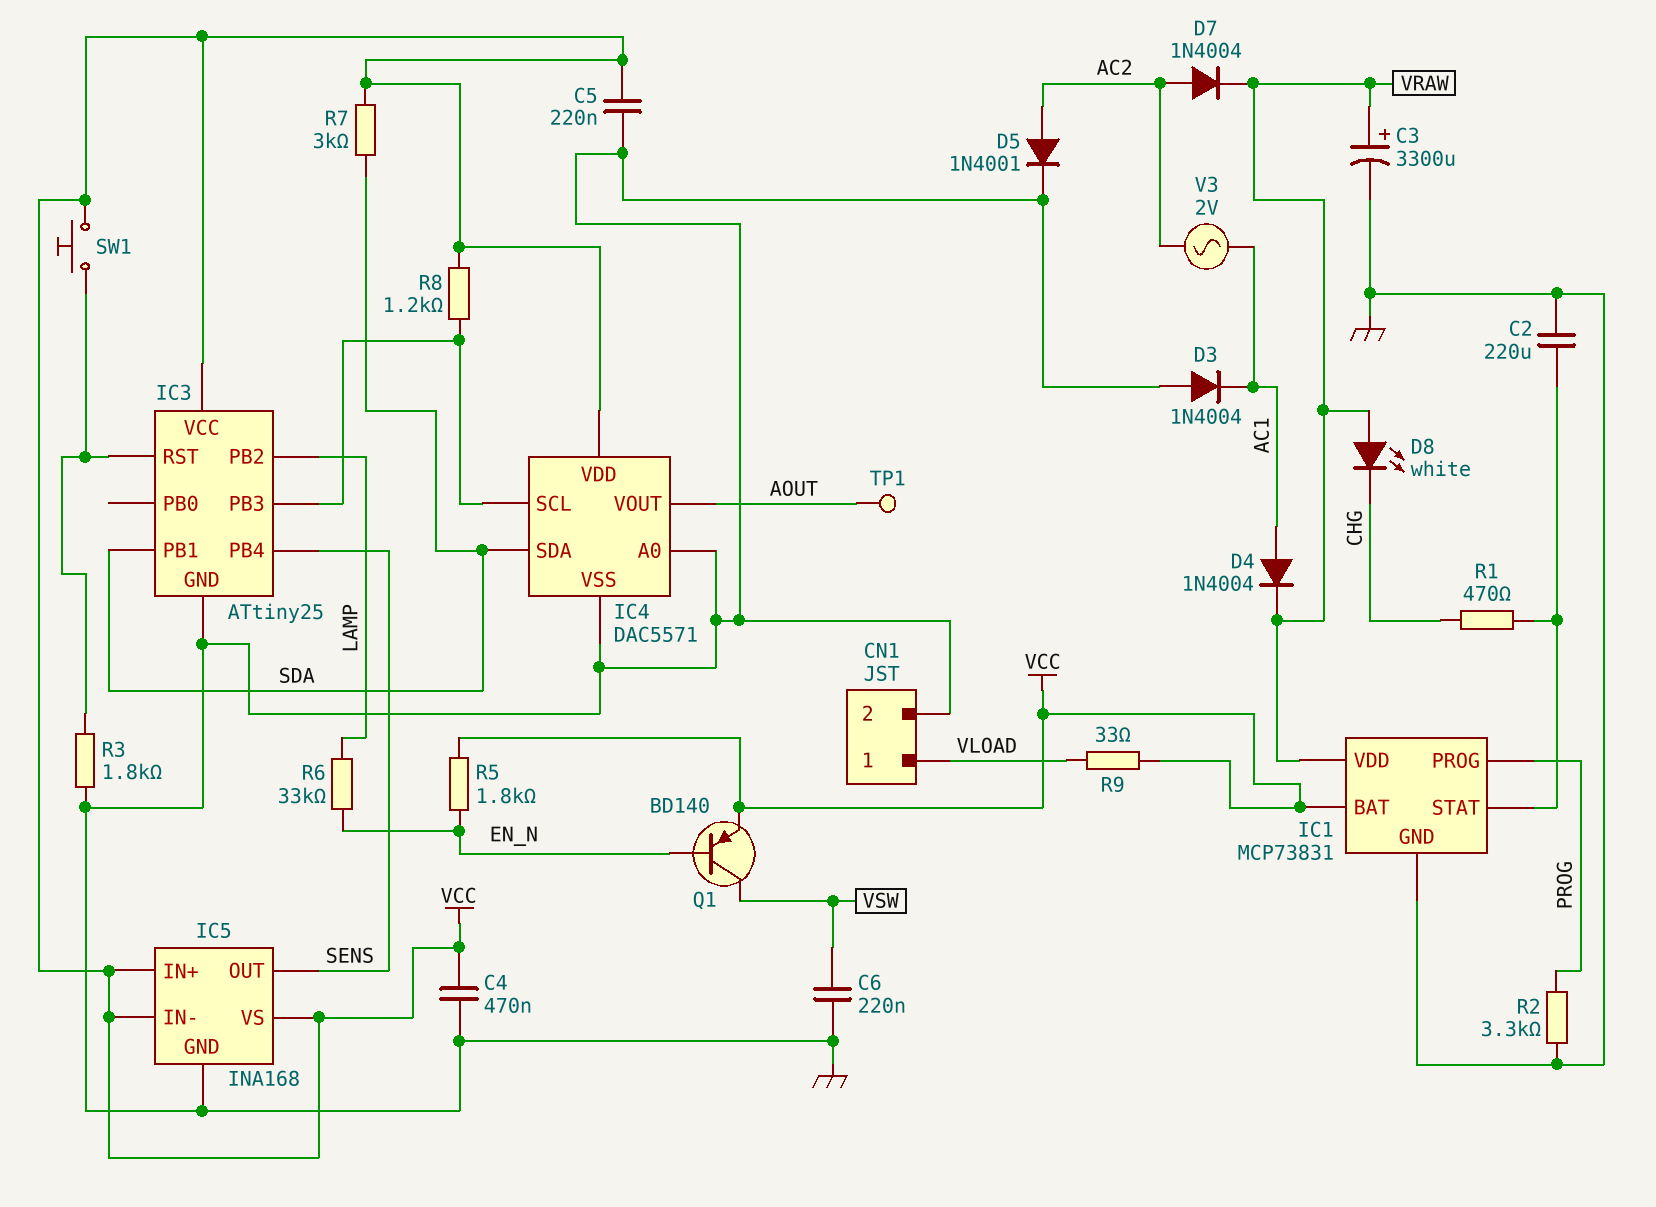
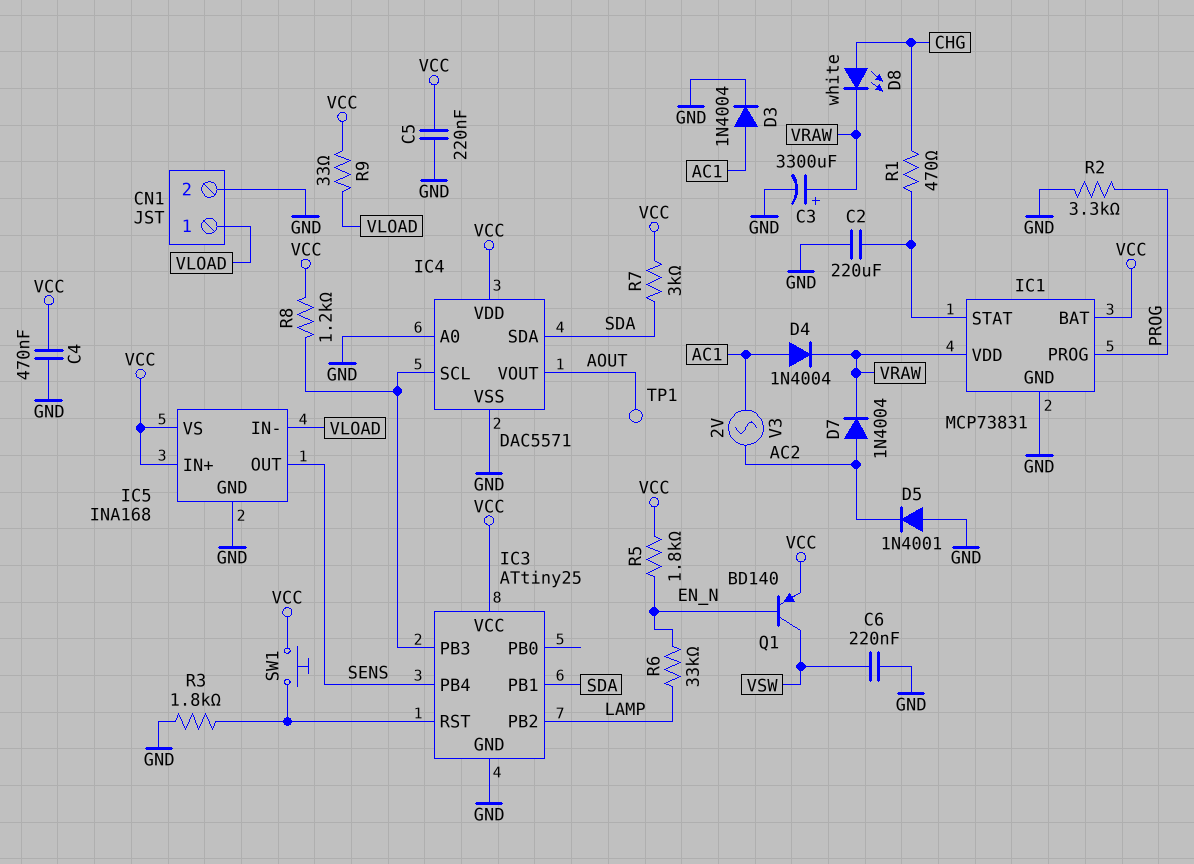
D3: diode 1N4004 (A GND, K AC1) -> diode 1N4004 (A AC1, K GND)
D5: diode 1N4001 (A AC2, K GND) -> diode 1N4001 (A GND, K AC2)
D8: LED white (A VRAW, K CHG) -> LED white (A CHG, K VRAW)
IC5 pin IN-: VCC -> VLOAD

